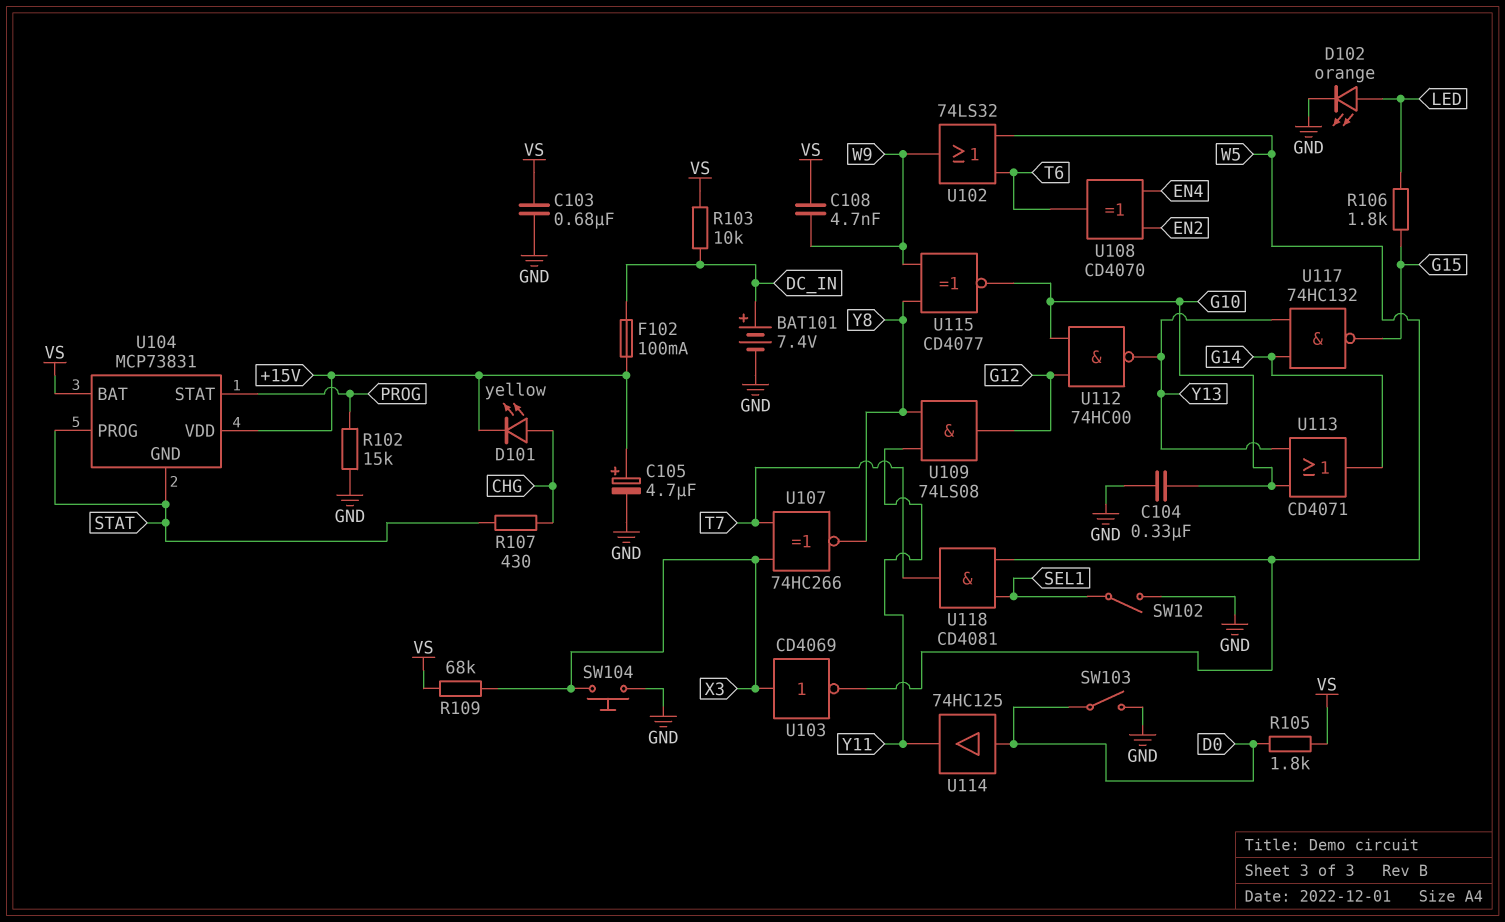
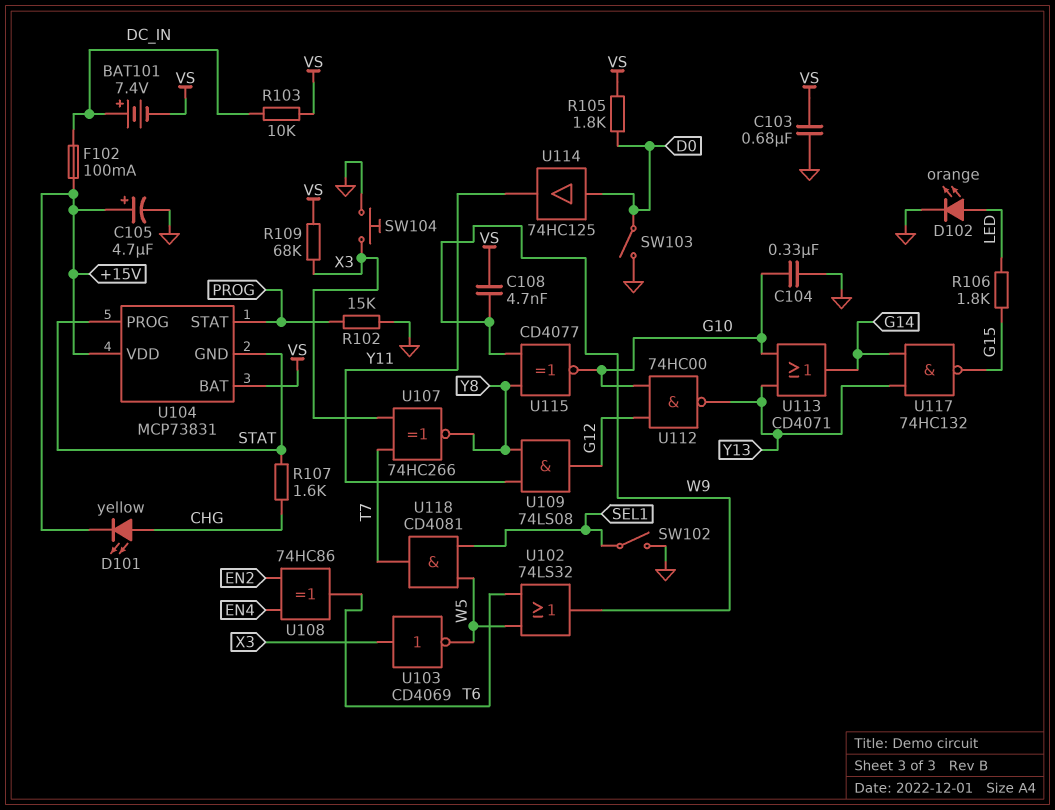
BAT101: 7.4V (plus DC_IN, minus GND) -> 7.4V (plus DC_IN, minus VS)
R107: 430 (CHG, STAT) -> 1.6k (CHG, STAT)
U108: XOR CD4070 (in EN2, in EN4, out T6) -> XOR 74HC86 (in EN2, in EN4, out T6)

